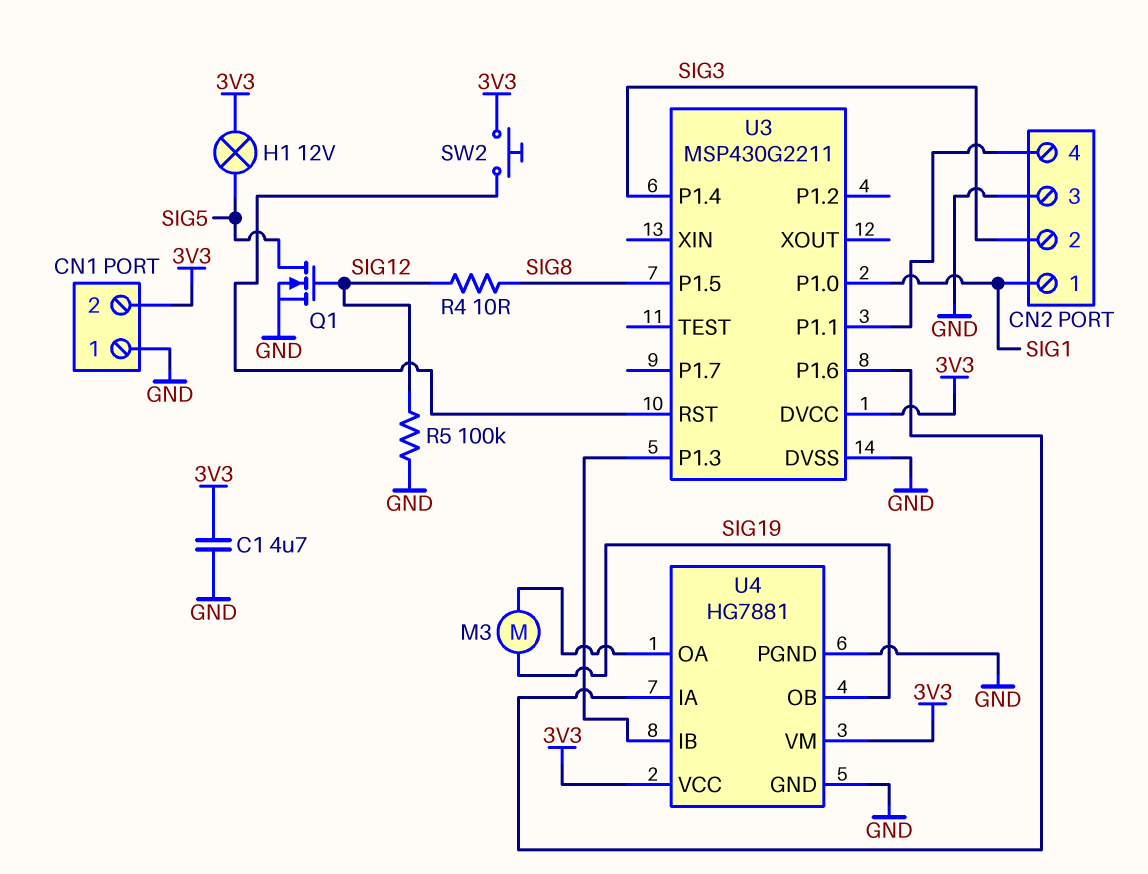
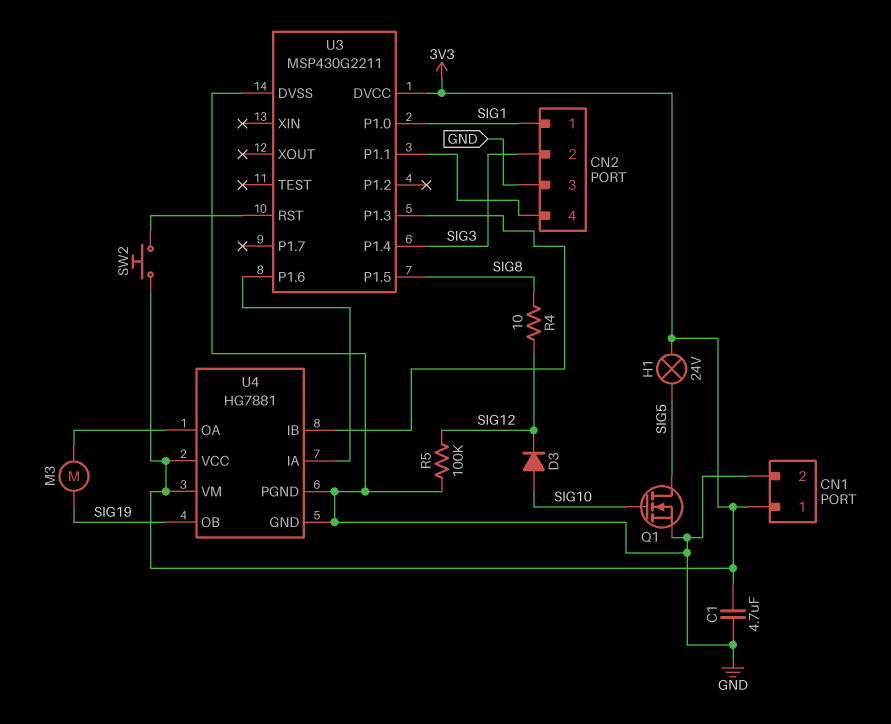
CN1 pin 1: GND -> 3V3
CN1 pin 2: 3V3 -> GND
D3: none -> diode (A SIG10, K SIG12)
H1: lamp 12V (3V3, SIG5) -> lamp 24V (3V3, SIG5)
Q1: NMOS (G SIG12, D SIG5, S GND) -> NMOS (G SIG10, D SIG5, S GND)

